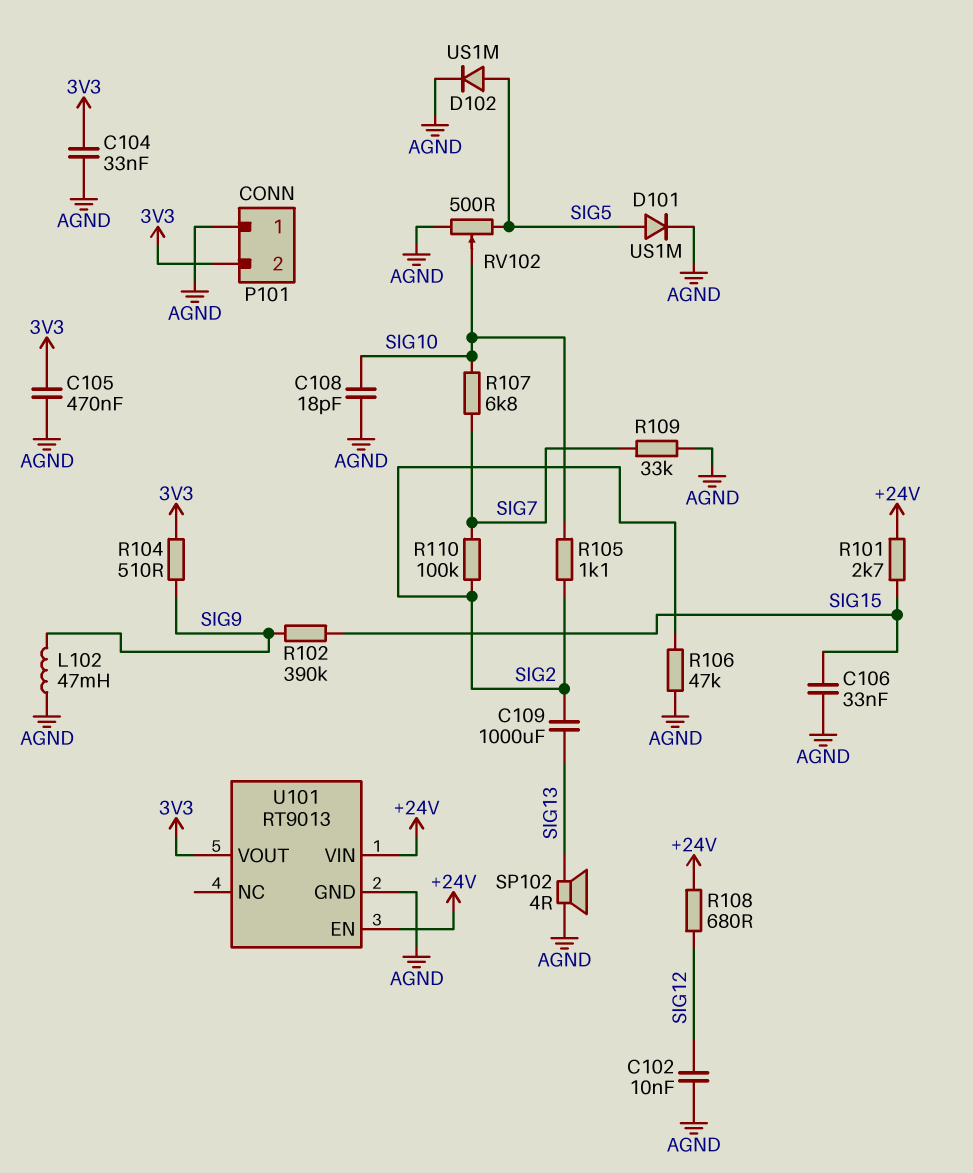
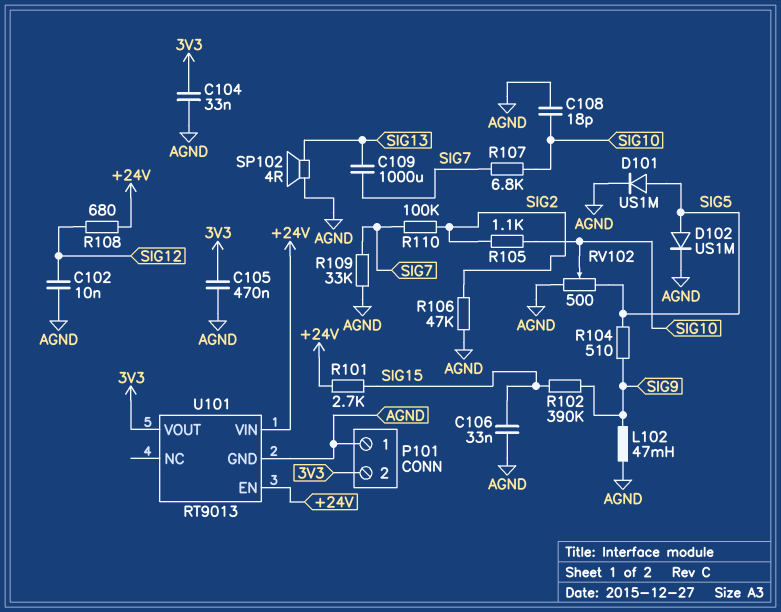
C109: 1000uF (SIG2, SIG13) -> 1000uF (SIG7, SIG13)
R104: 510 (3V3, SIG9) -> 510 (SIG5, SIG9)

